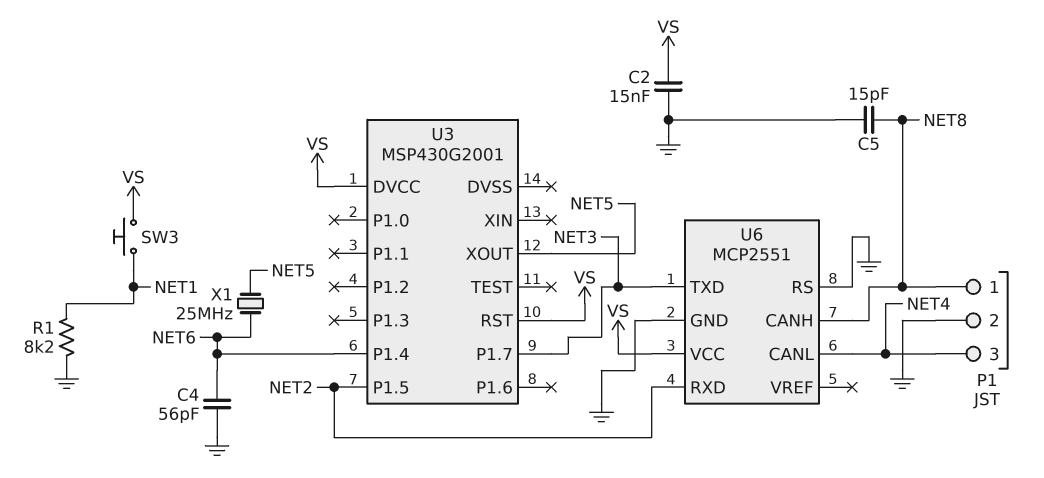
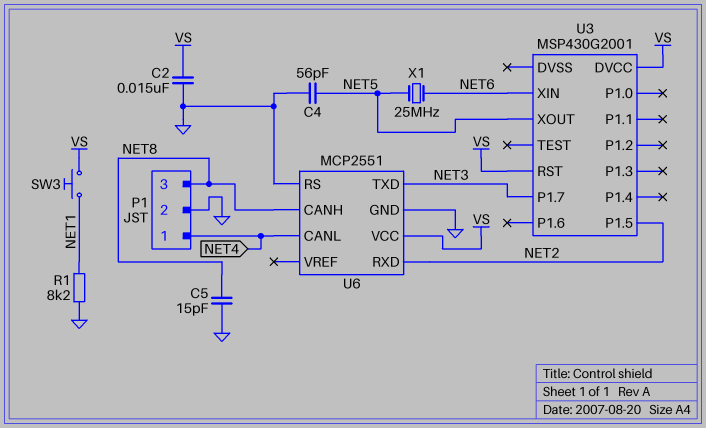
C4: 56pF (GND, NET6) -> 56pF (GND, NET5)
P1 pin 1: NET8 -> NET4
P1 pin 3: NET4 -> NET8
U3 pin P1.4: NET6 -> none
U3 pin XIN: none -> NET6

